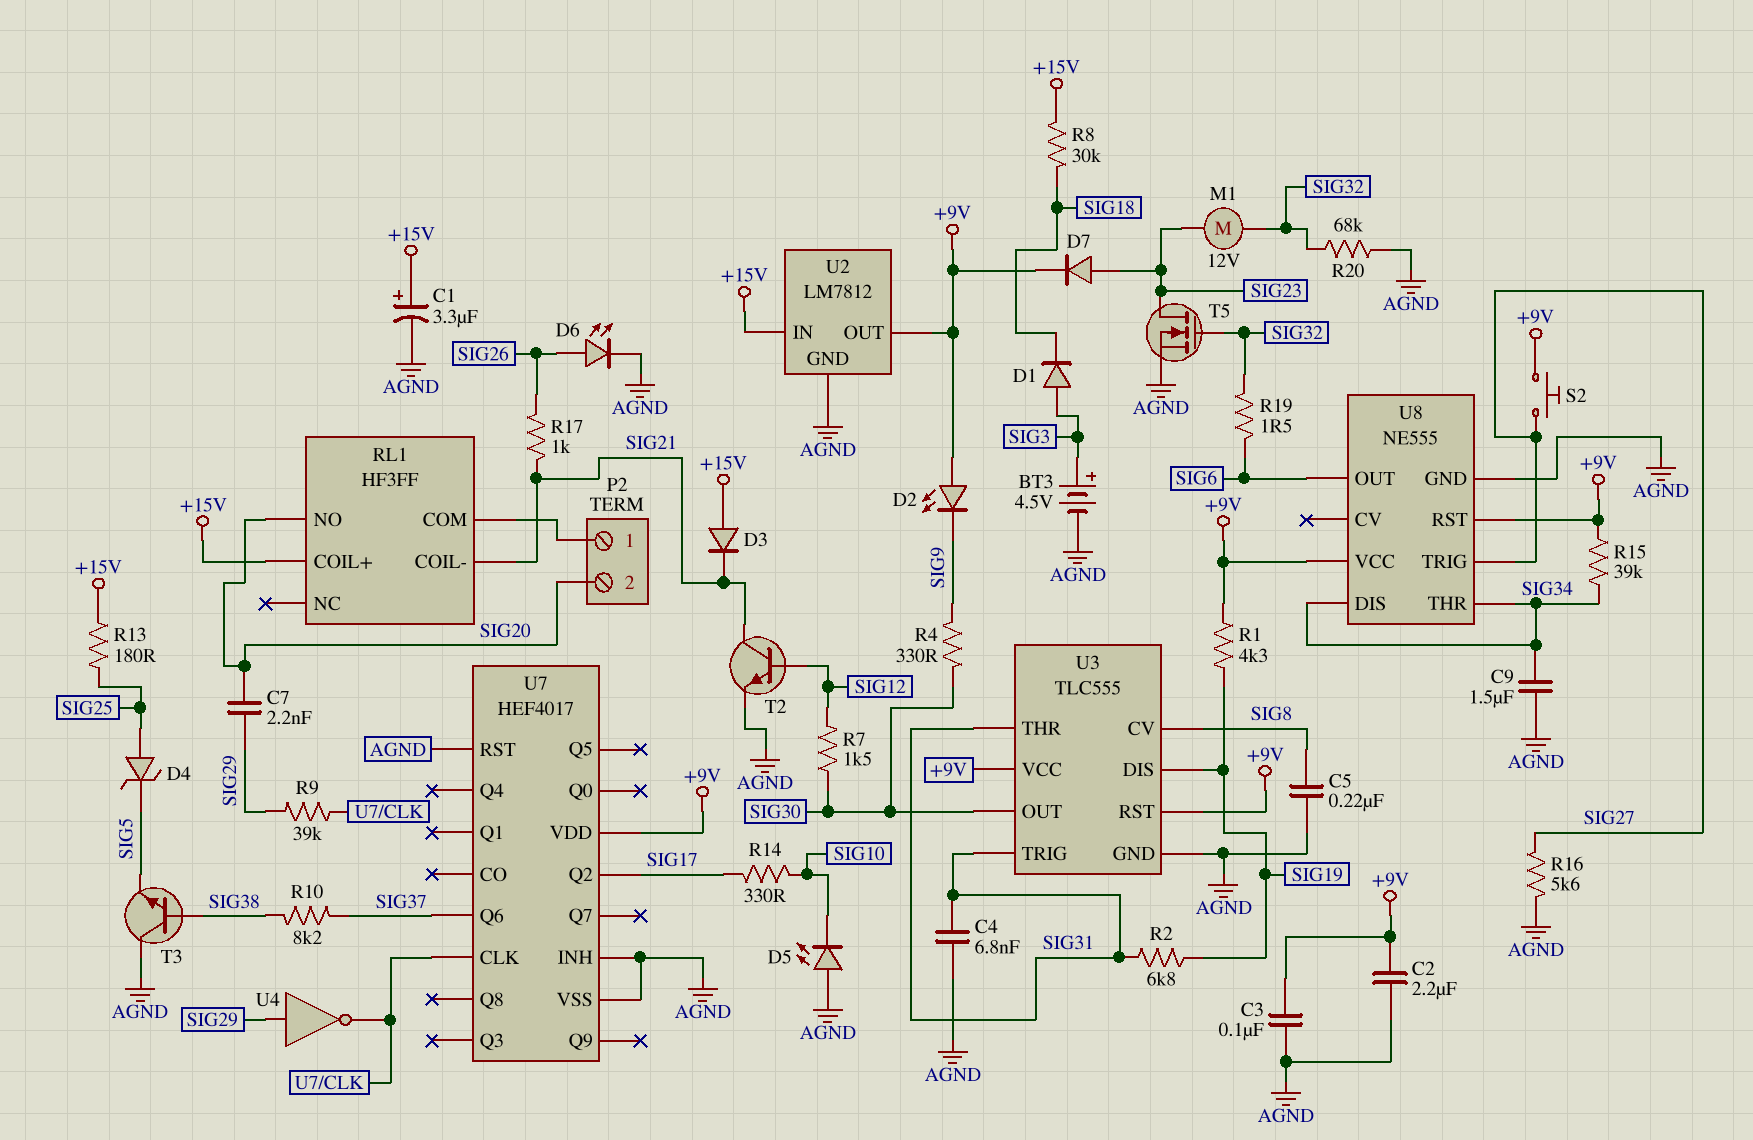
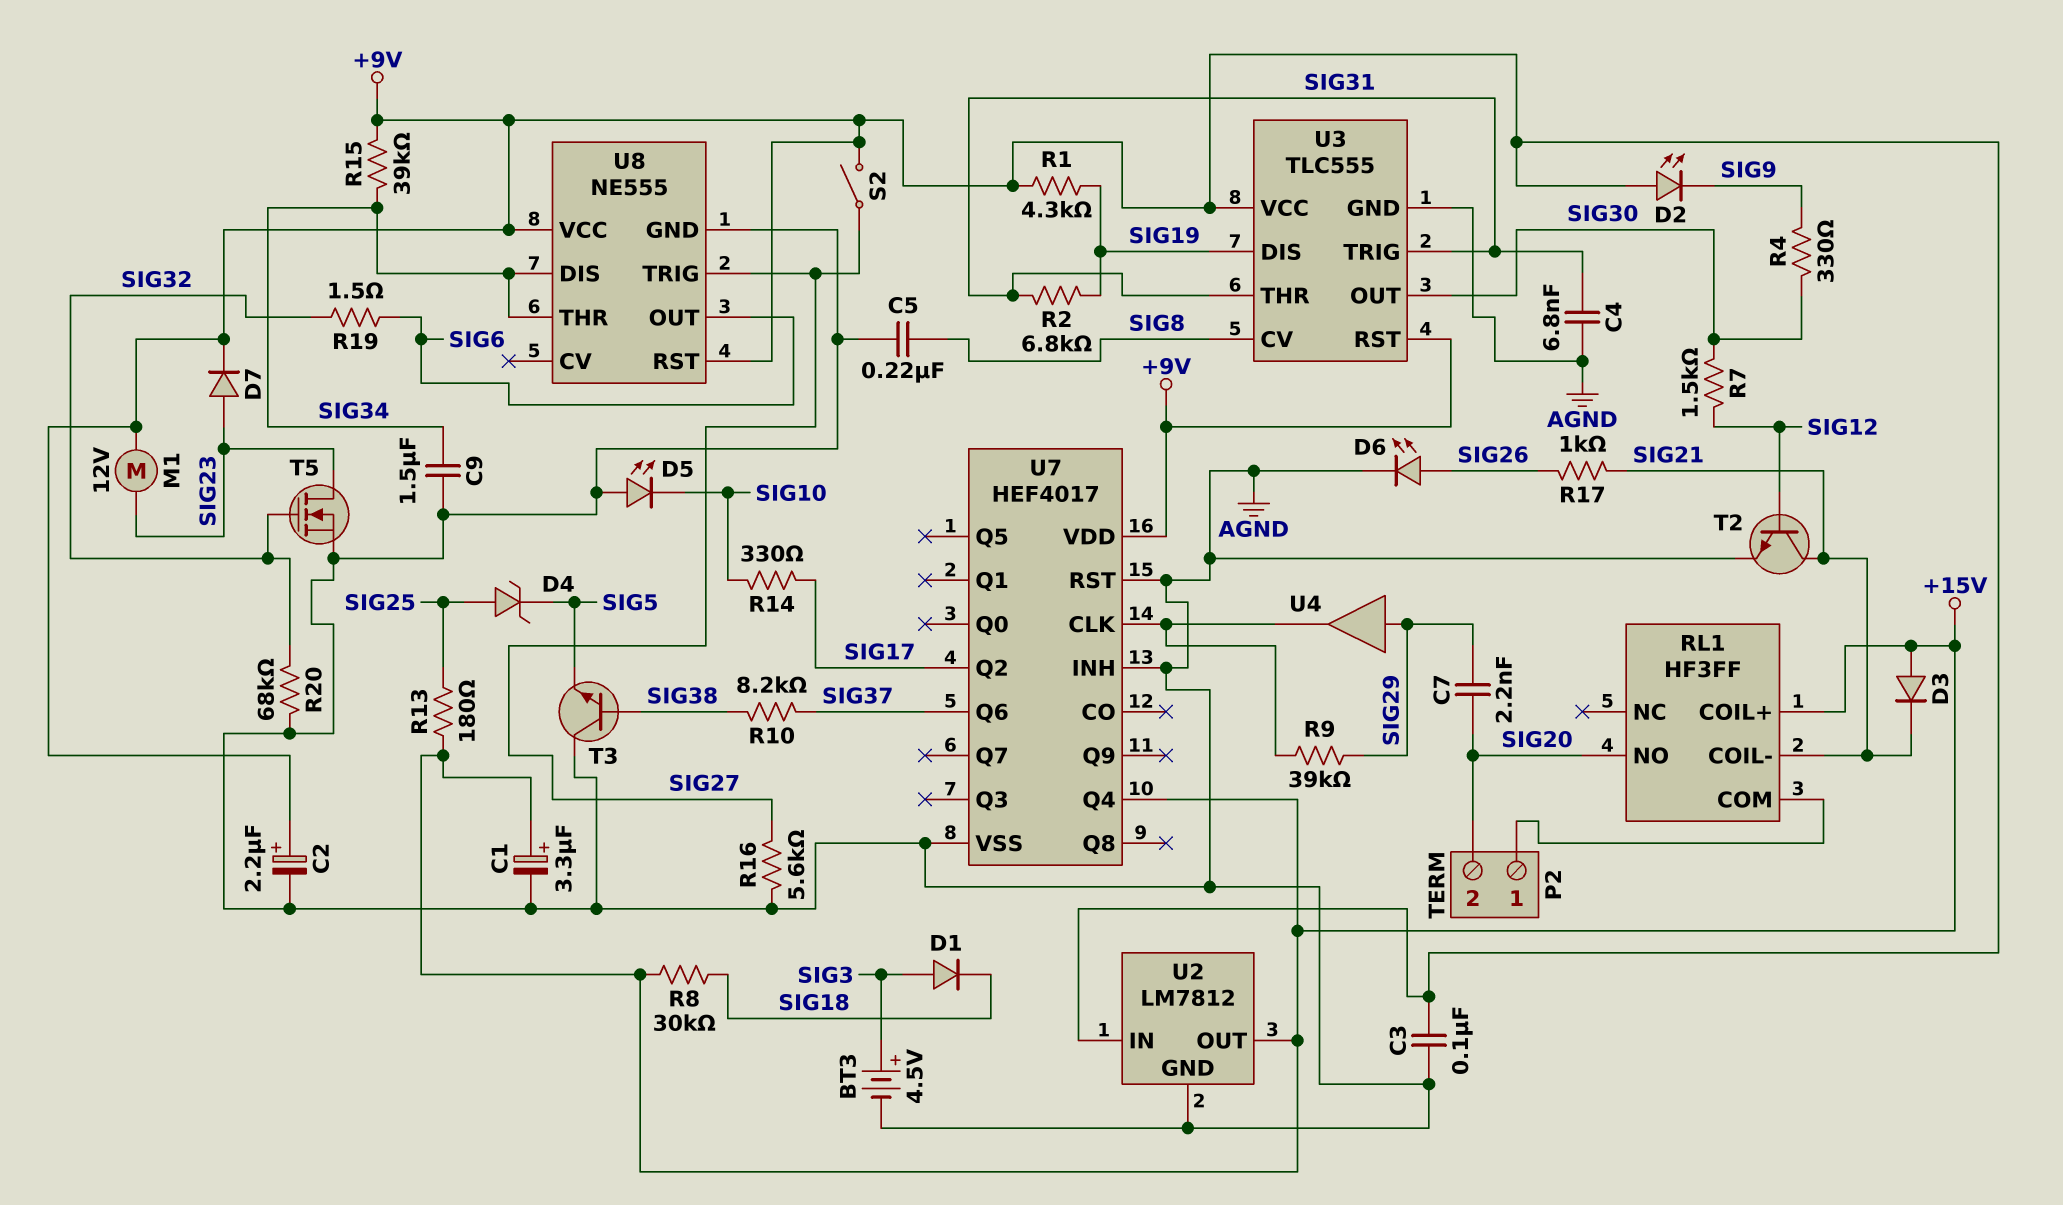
C2: 2.2uF (+9V, AGND) -> 2.2uF (plus +9V, minus AGND)
M1: motor 12V (SIG23, SIG32) -> motor 12V (+9V, SIG23)
S2: button (+9V, SIG27) -> switch (+9V, SIG27)
U2 pin IN: +15V -> +9V
U2 pin OUT: +9V -> +15V
U4: NOT (in SIG29, out U7/CLK) -> buffer (in SIG29, out U7/CLK)
U7 pin Q4: none -> +15V

